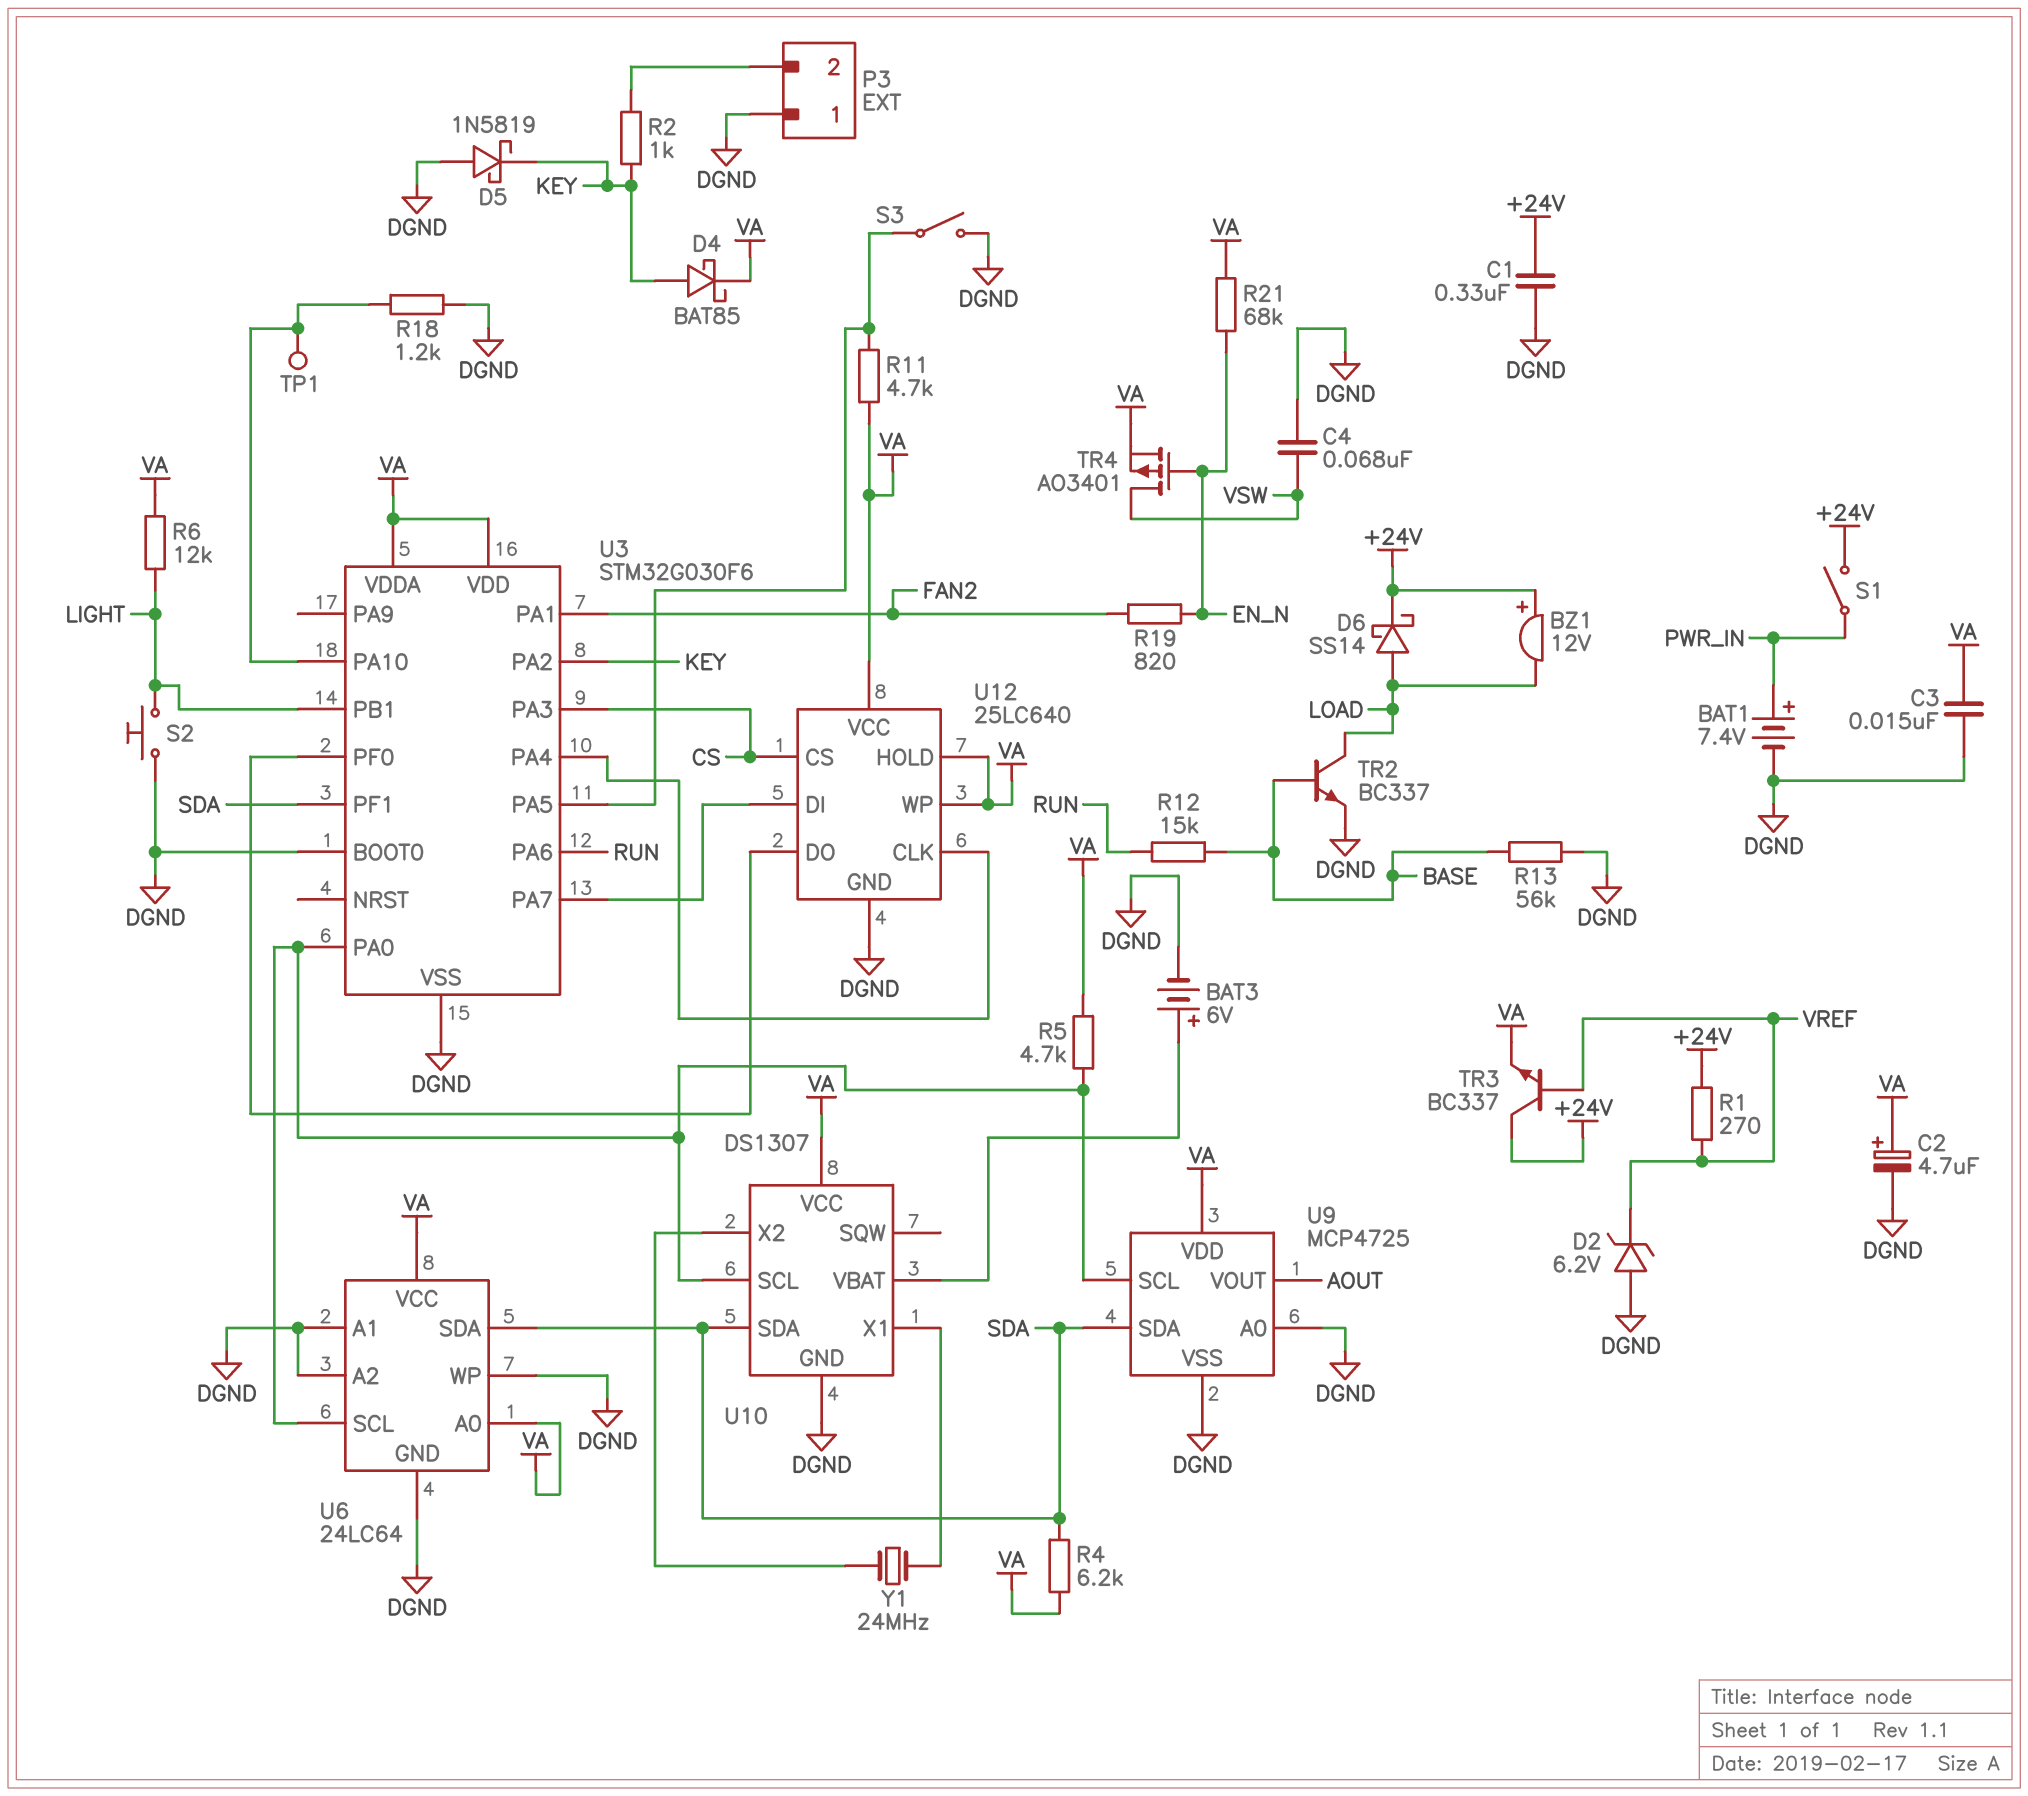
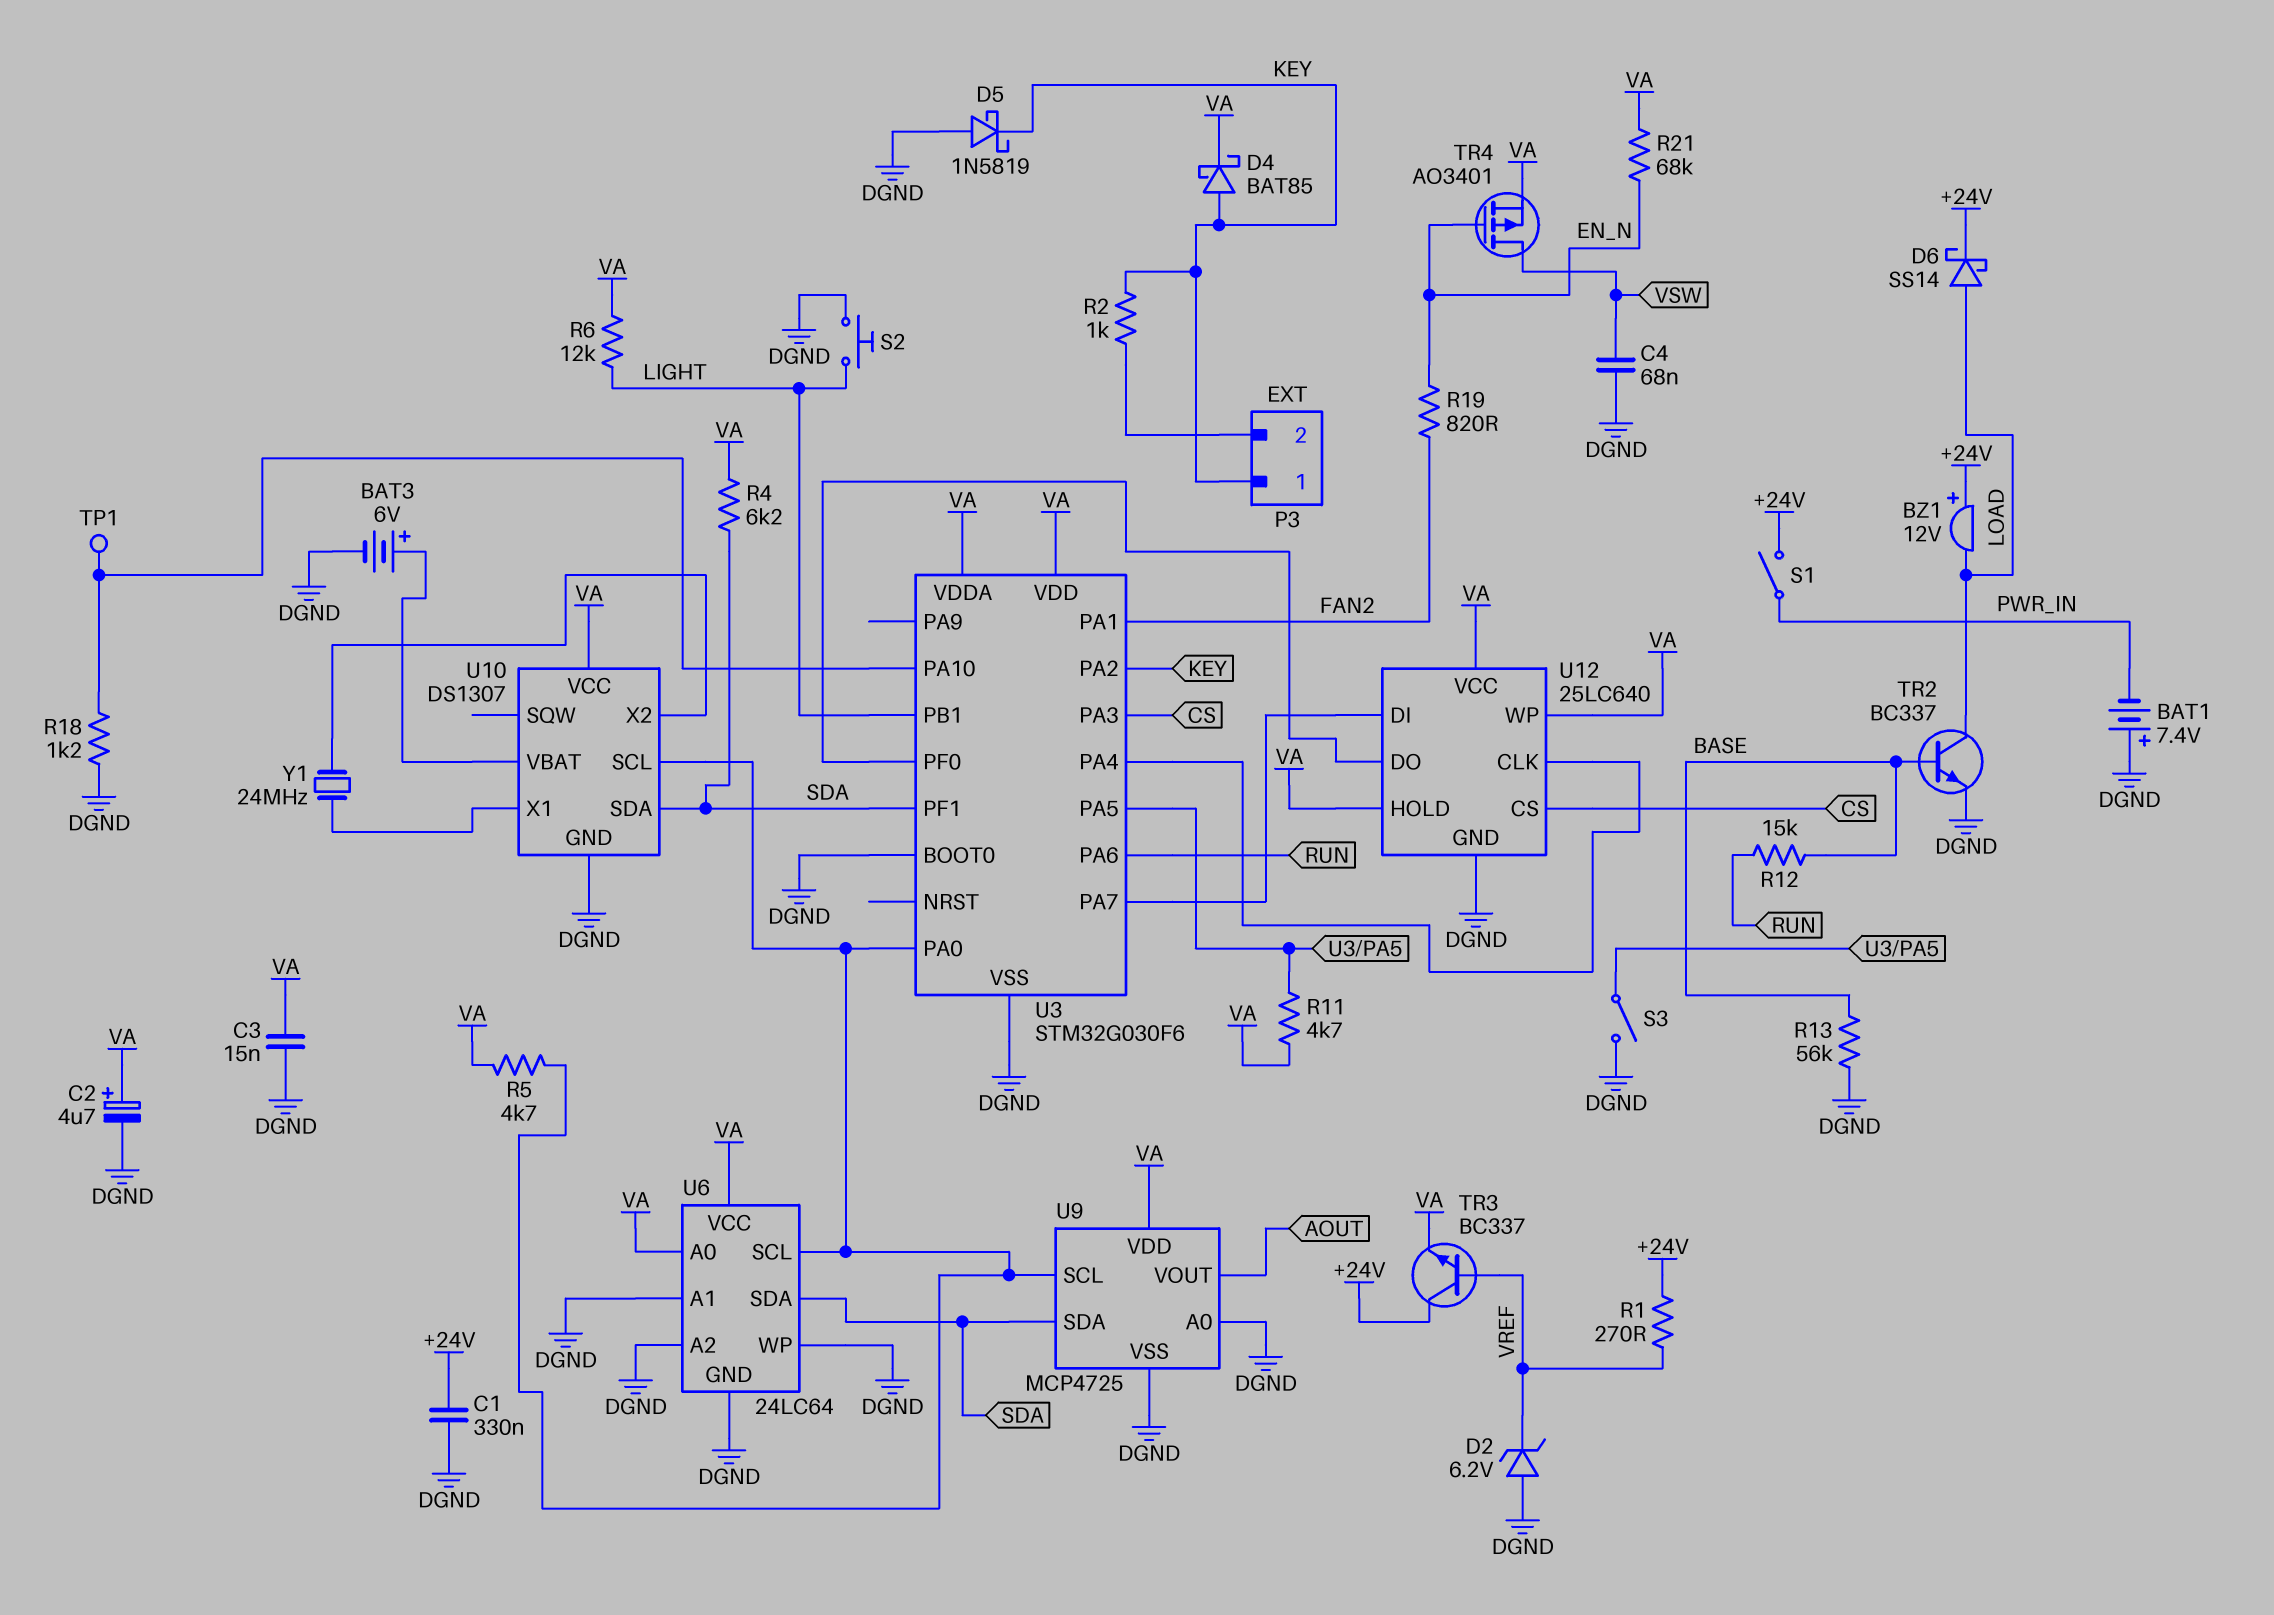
BAT1: 7.4V (plus PWR_IN, minus DGND) -> 7.4V (plus DGND, minus PWR_IN)
P3 pin 1: DGND -> KEY

